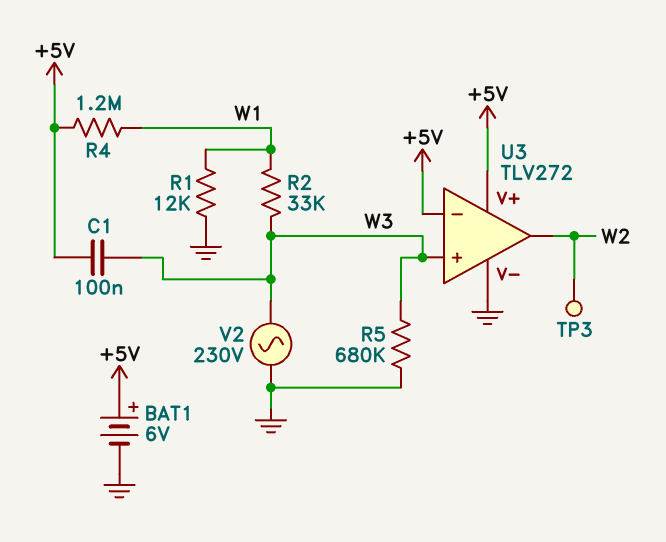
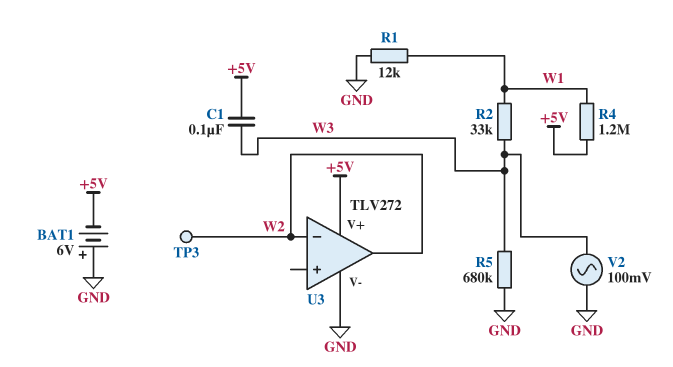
BAT1: 6V (plus +5V, minus GND) -> 6V (plus GND, minus +5V)
U3 pin in+: W3 -> none
U3 pin in-: +5V -> W2
V2: AC 230V (GND, W3) -> AC 100mV (GND, W3)

